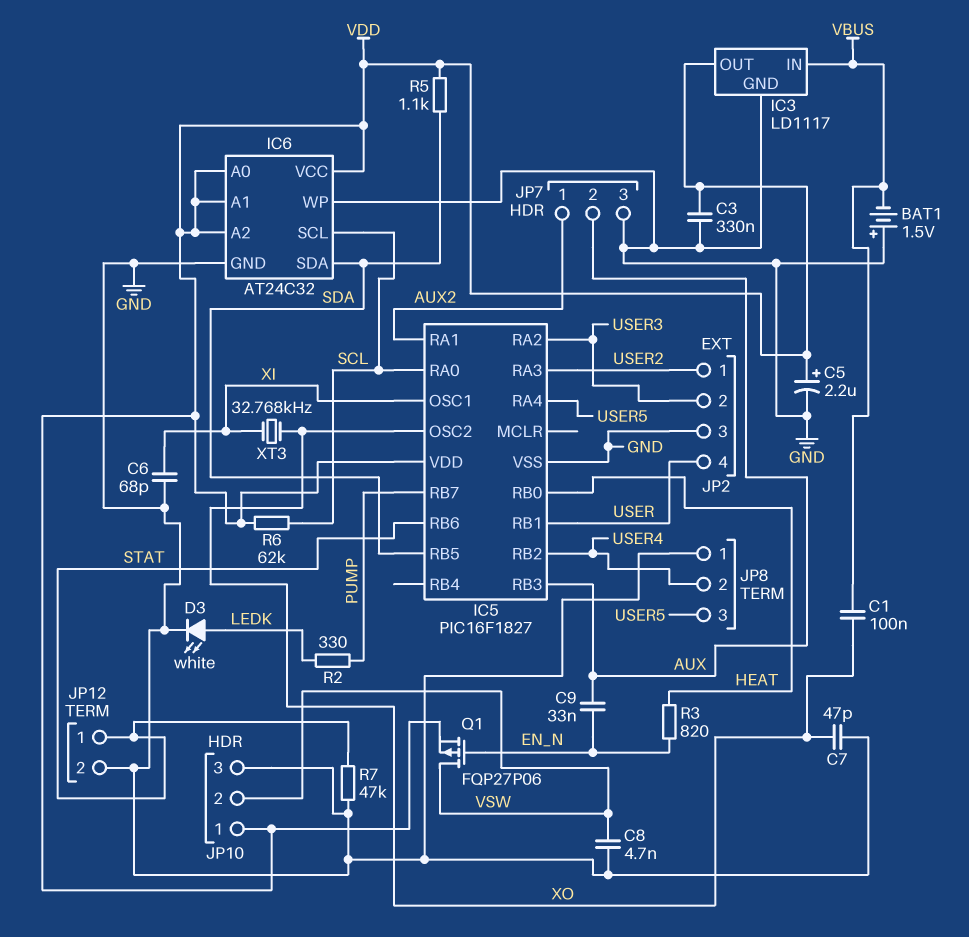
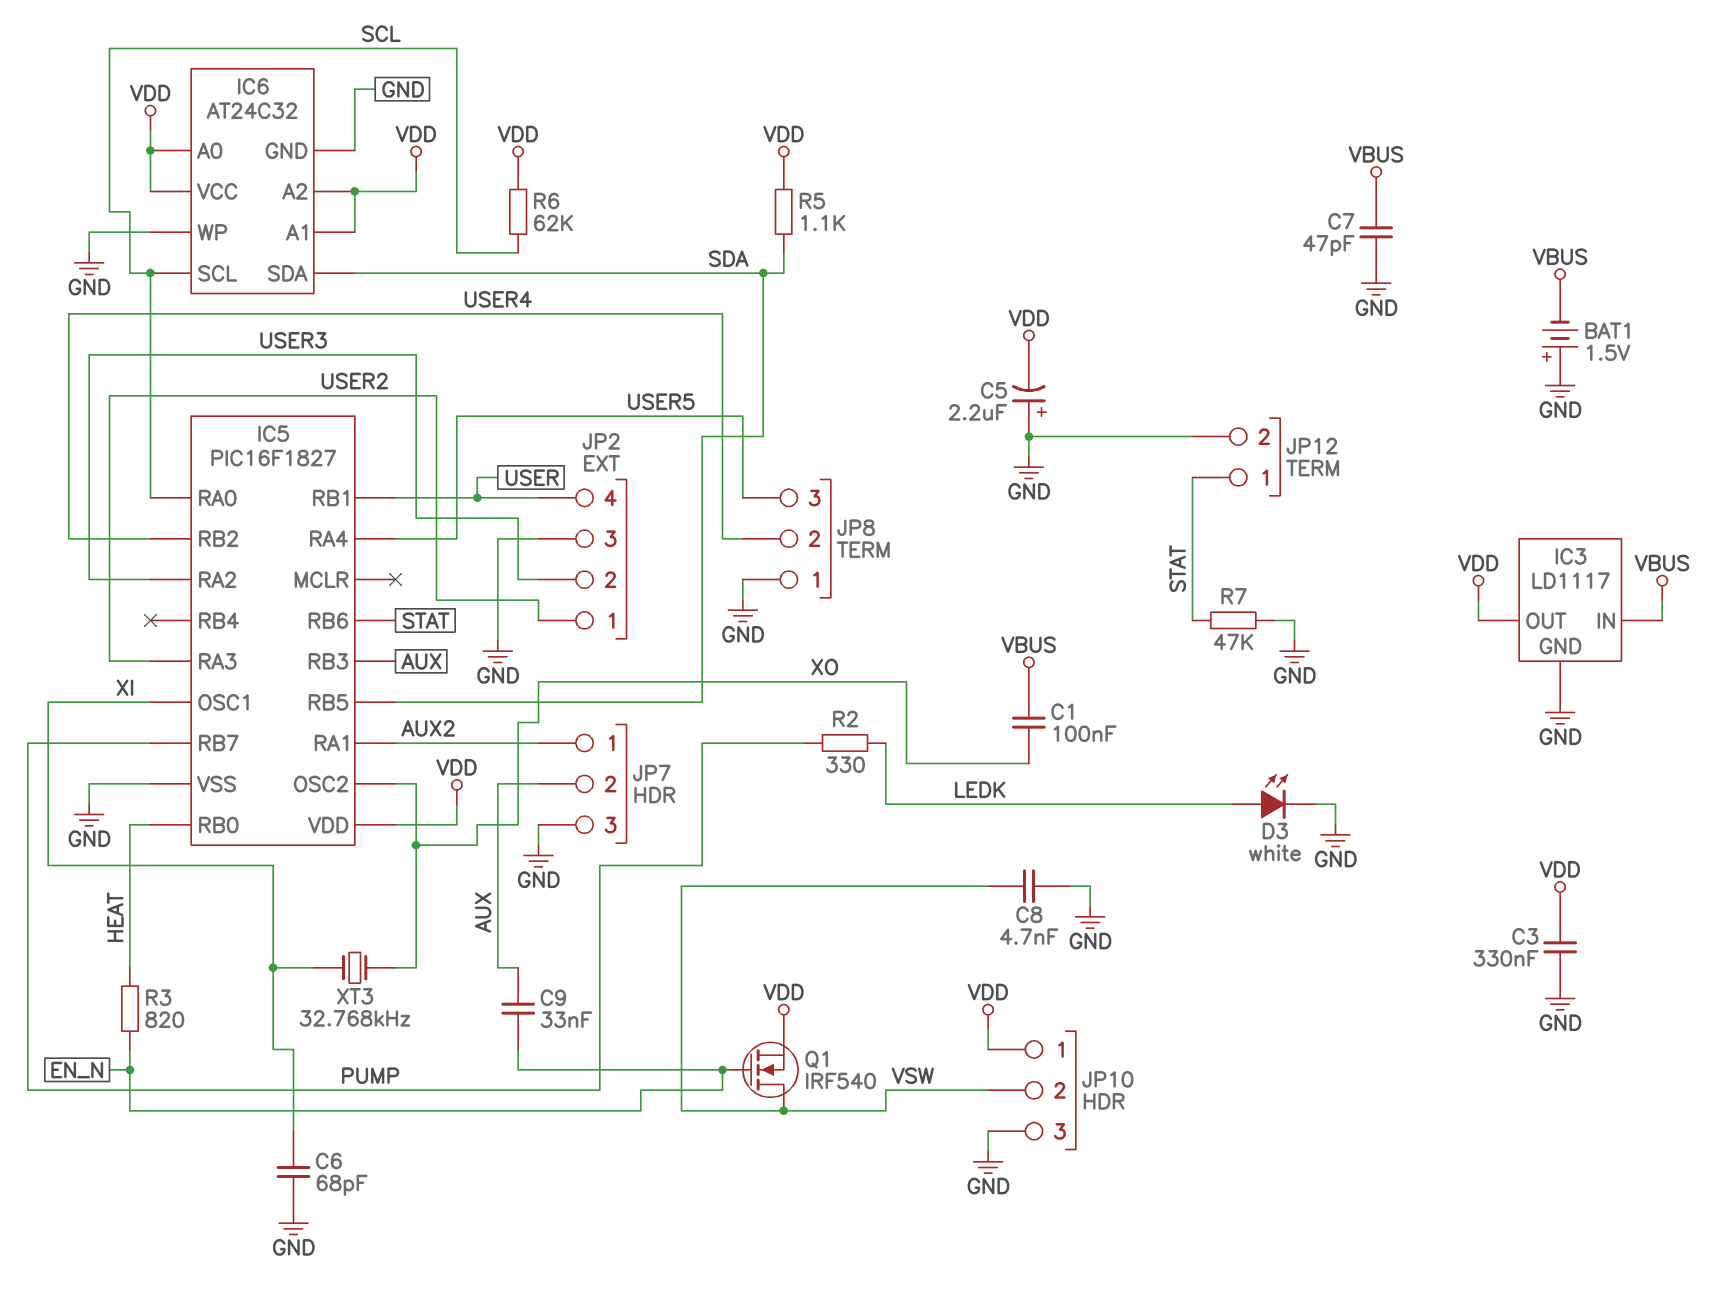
C5: 2.2uF (plus VDD, minus GND) -> 2.2uF (plus GND, minus VDD)
C7: 47pF (GND, XO) -> 47pF (GND, VBUS)
Q1: PMOS FQP27P06 (G EN_N, D VSW, S VDD) -> NMOS IRF540 (G EN_N, D VSW, S VDD)

